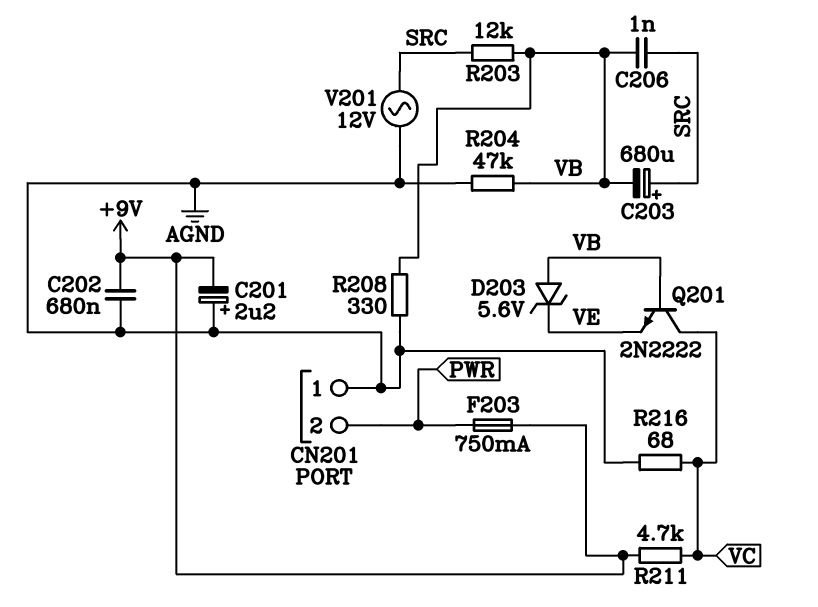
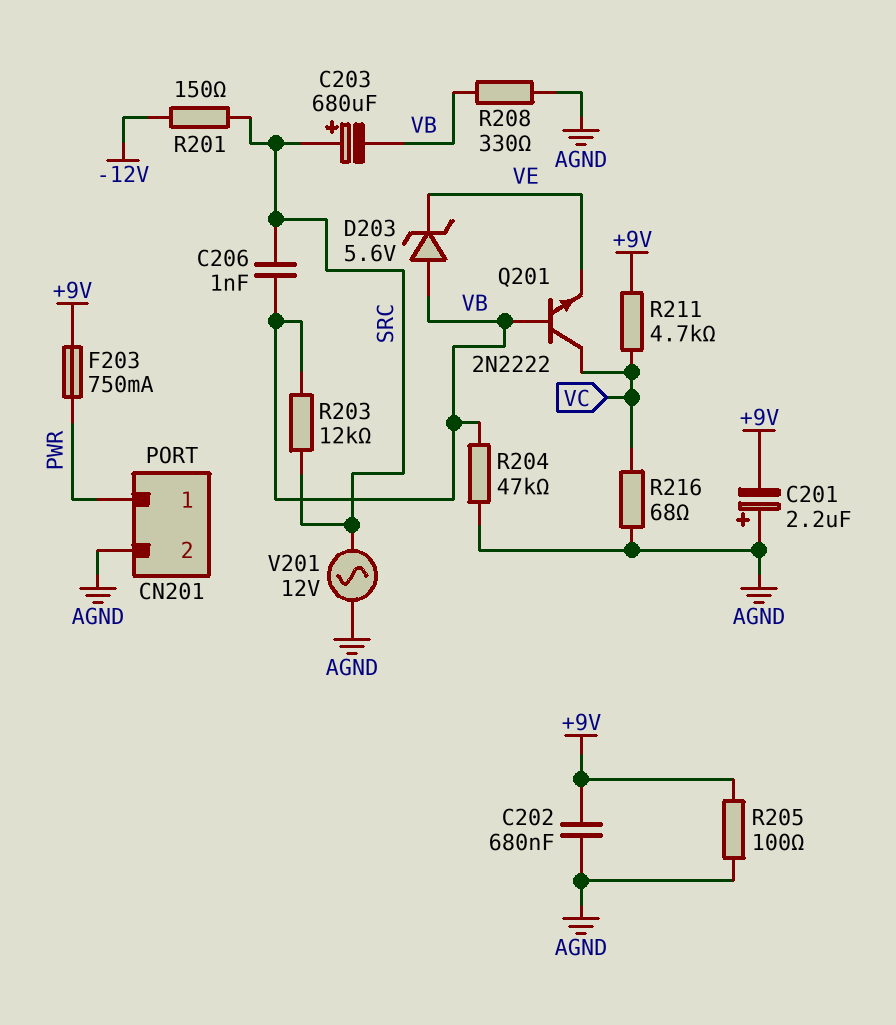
CN201 pin 1: AGND -> PWR
CN201 pin 2: PWR -> AGND
R201: none -> 150 (-12V, SRC)
R205: none -> 100 (+9V, AGND)

